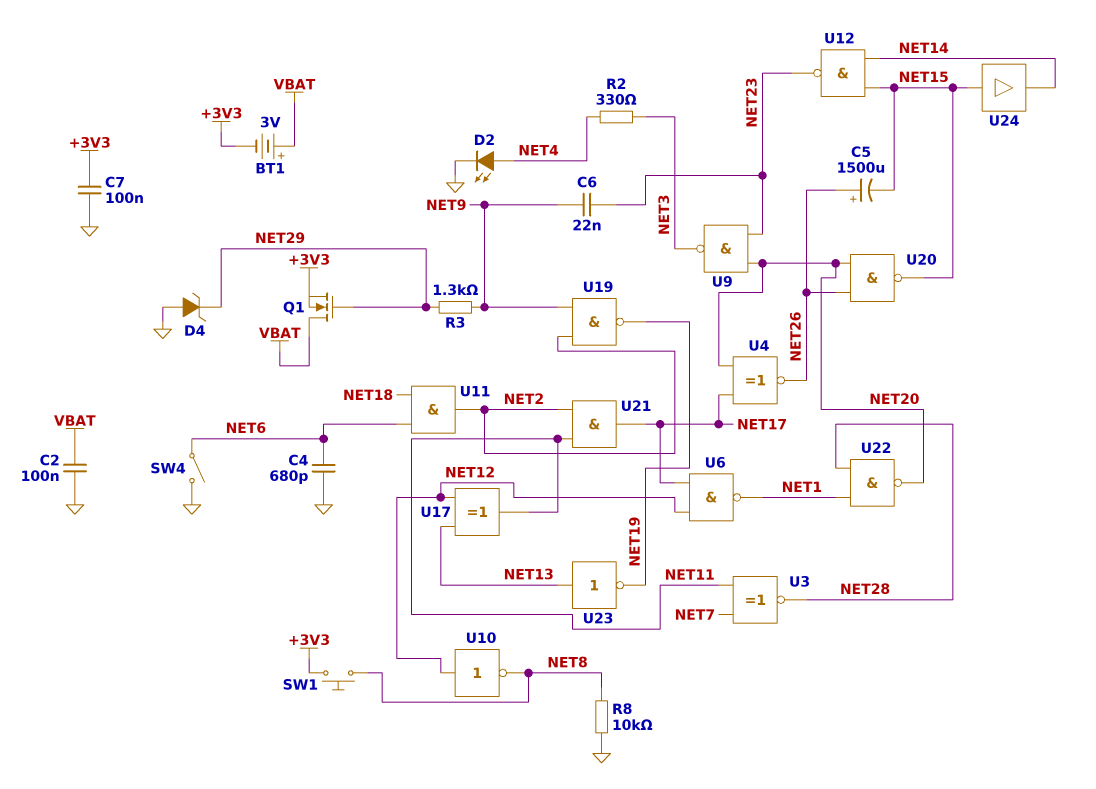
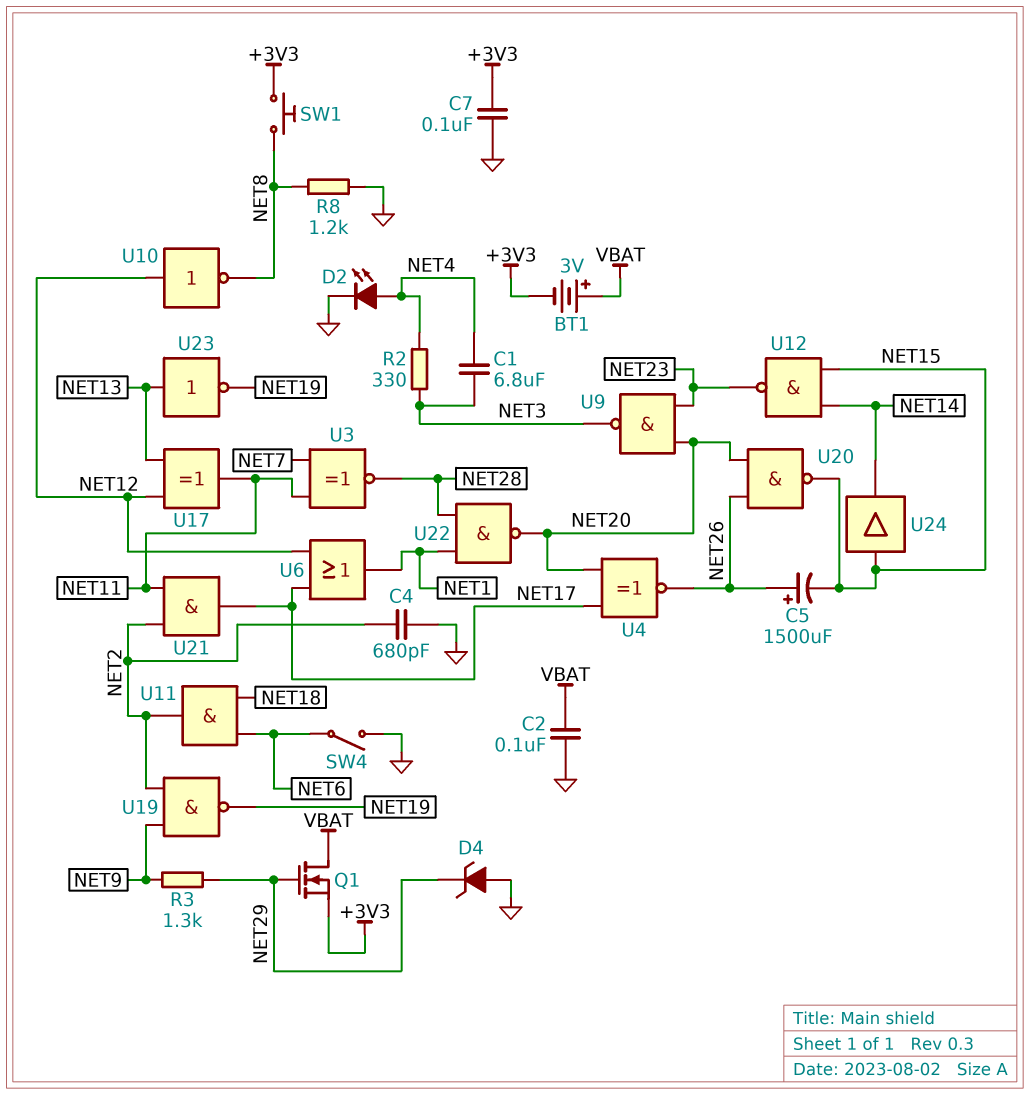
C1: none -> 6.8uF (NET3, NET4)
C4: 680pF (GND, NET6) -> 680pF (GND, NET2)
C6: 22nF (NET9, NET23) -> none
R8: 10k (GND, NET8) -> 1.2k (GND, NET8)
U6: NAND (in NET12, in NET17, out NET1) -> OR (in NET12, in NET17, out NET1)

